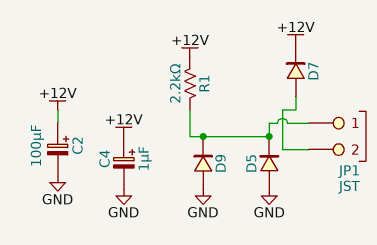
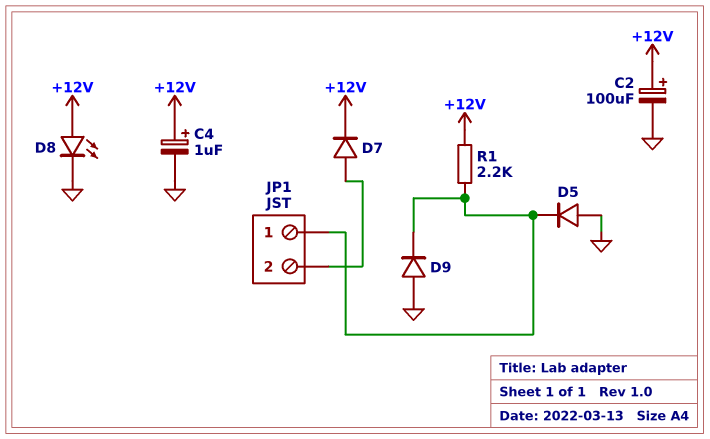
D8: none -> LED (A +12V, K GND)

